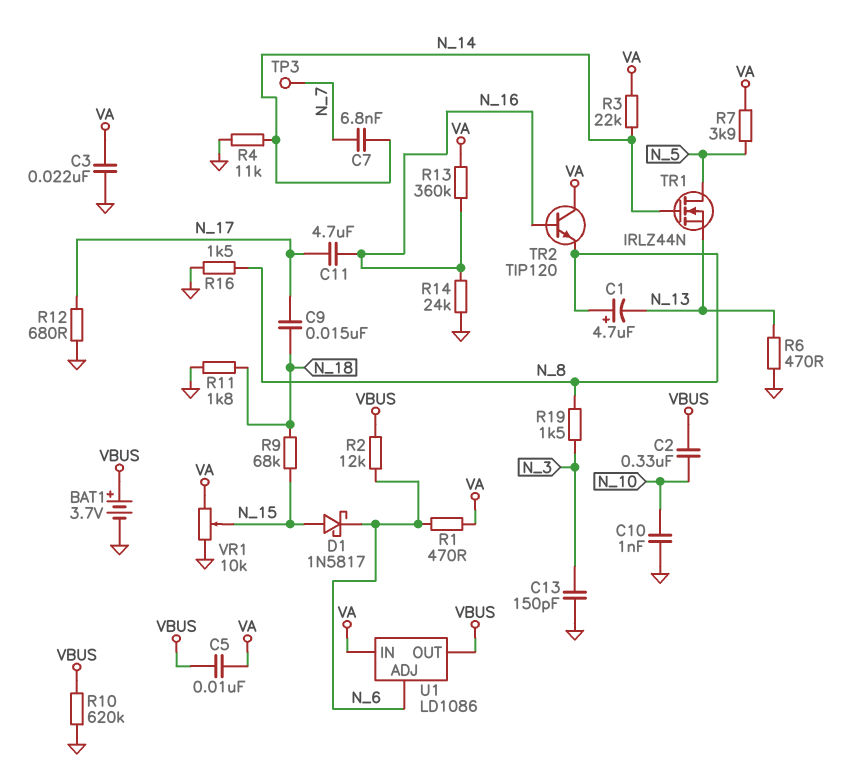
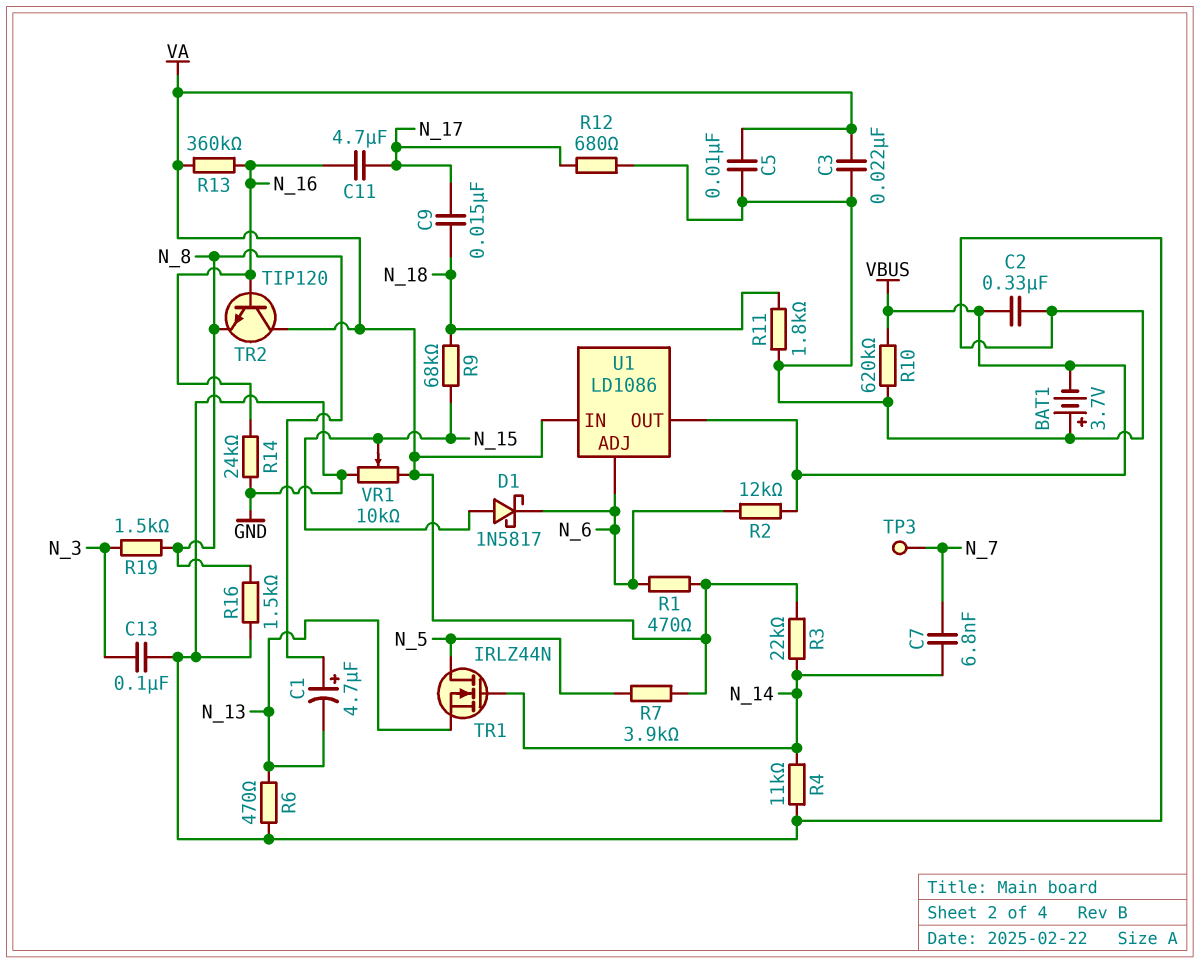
BAT1: 3.7V (plus VBUS, minus GND) -> 3.7V (plus GND, minus VBUS)
C2: 330nF (N_10, VBUS) -> 330nF (GND, VBUS)
C5: 10nF (VA, VBUS) -> 10nF (GND, VA)
C10: 1nF (GND, N_10) -> none
C13: 150pF (GND, N_3) -> 100nF (GND, N_3)

